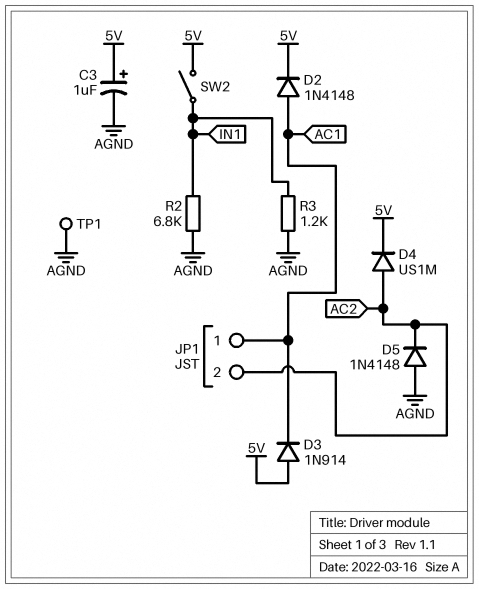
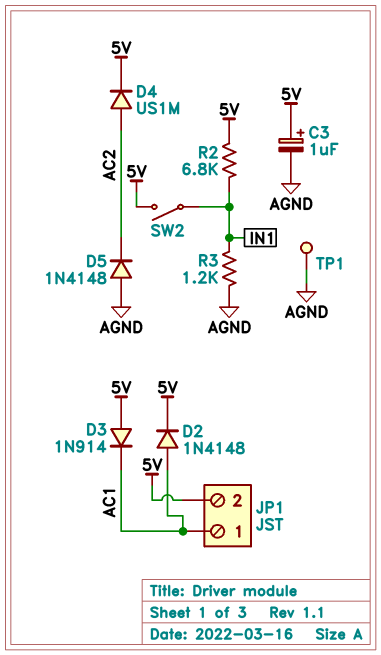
JP1 pin 2: AC2 -> 5V
R2: 6.8k (AGND, IN1) -> 6.8k (5V, IN1)

